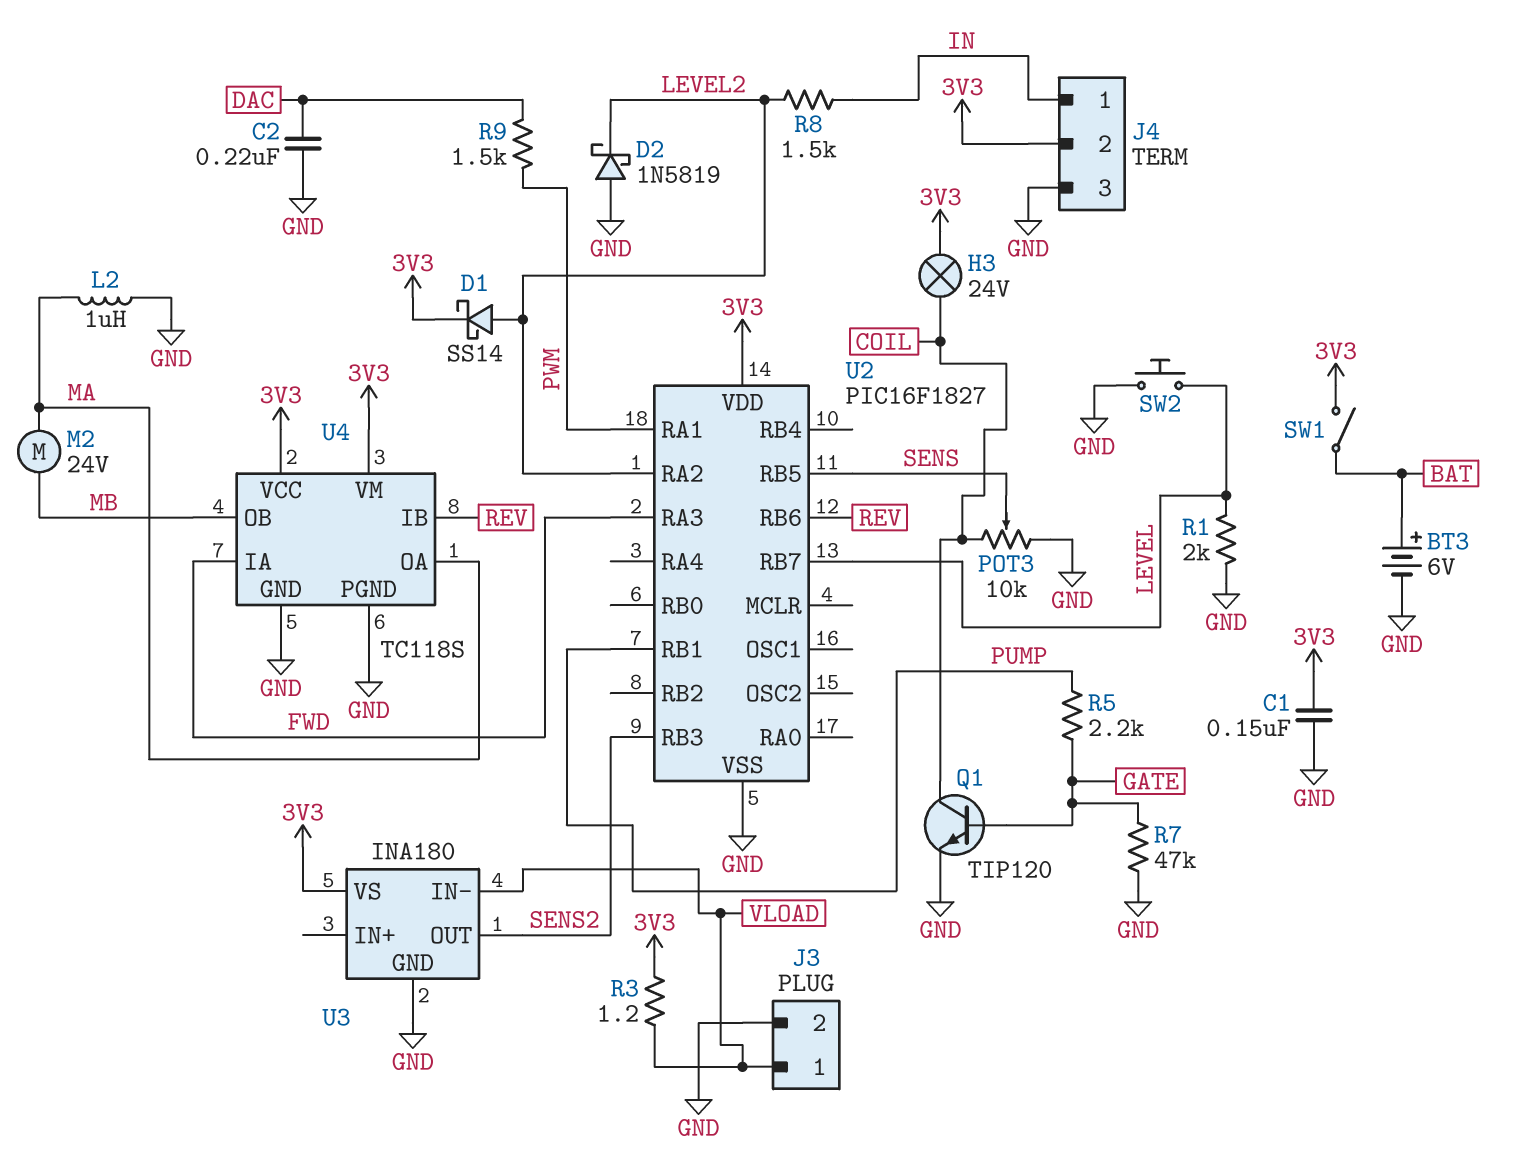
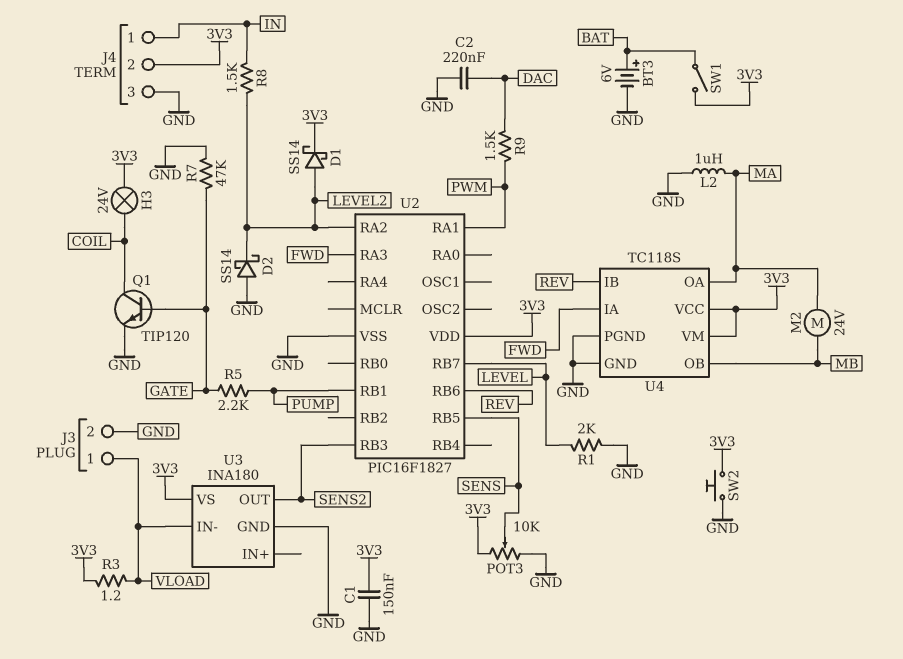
D2: schottky 1N5819 (A GND, K LEVEL2) -> schottky SS14 (A GND, K LEVEL2)
POT3: 10k (COIL, GND, wiper SENS) -> 10k (3V3, GND, wiper SENS)
SW2: button (GND, LEVEL) -> button (3V3, GND)

